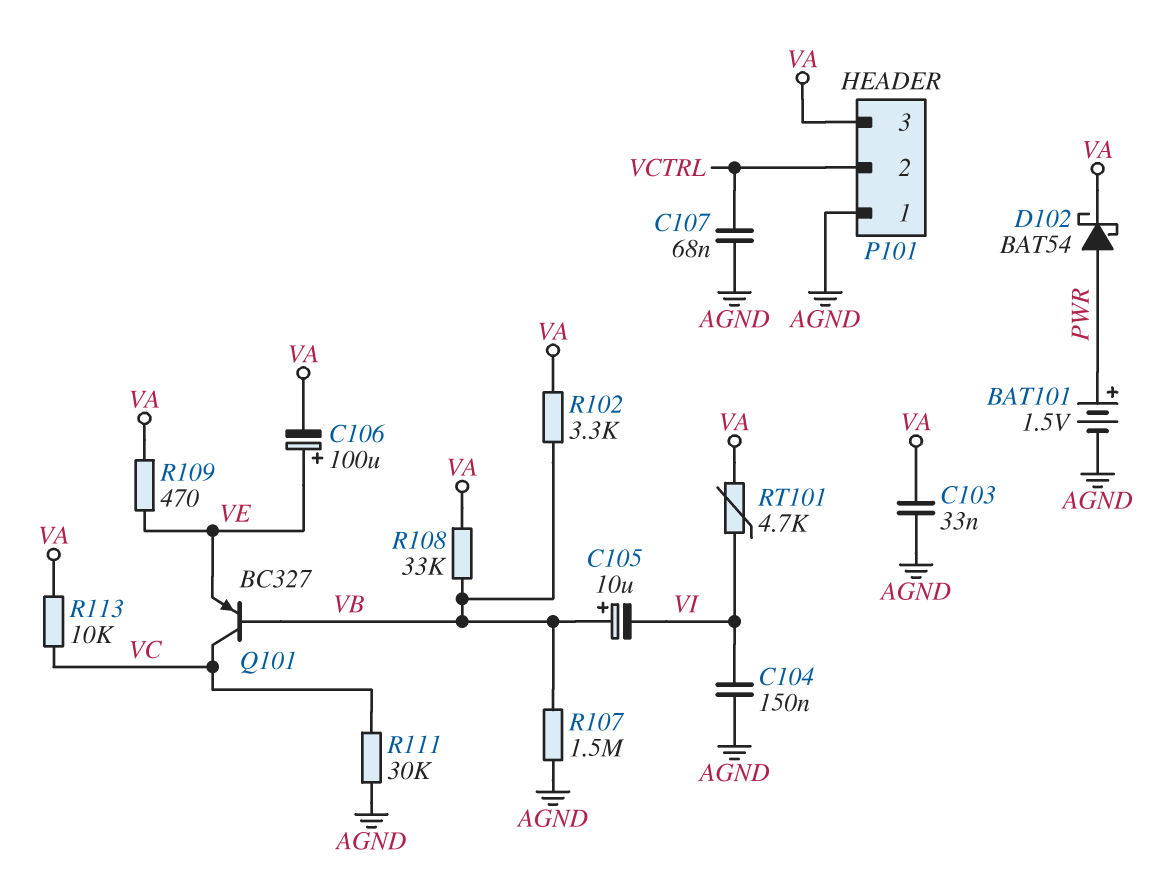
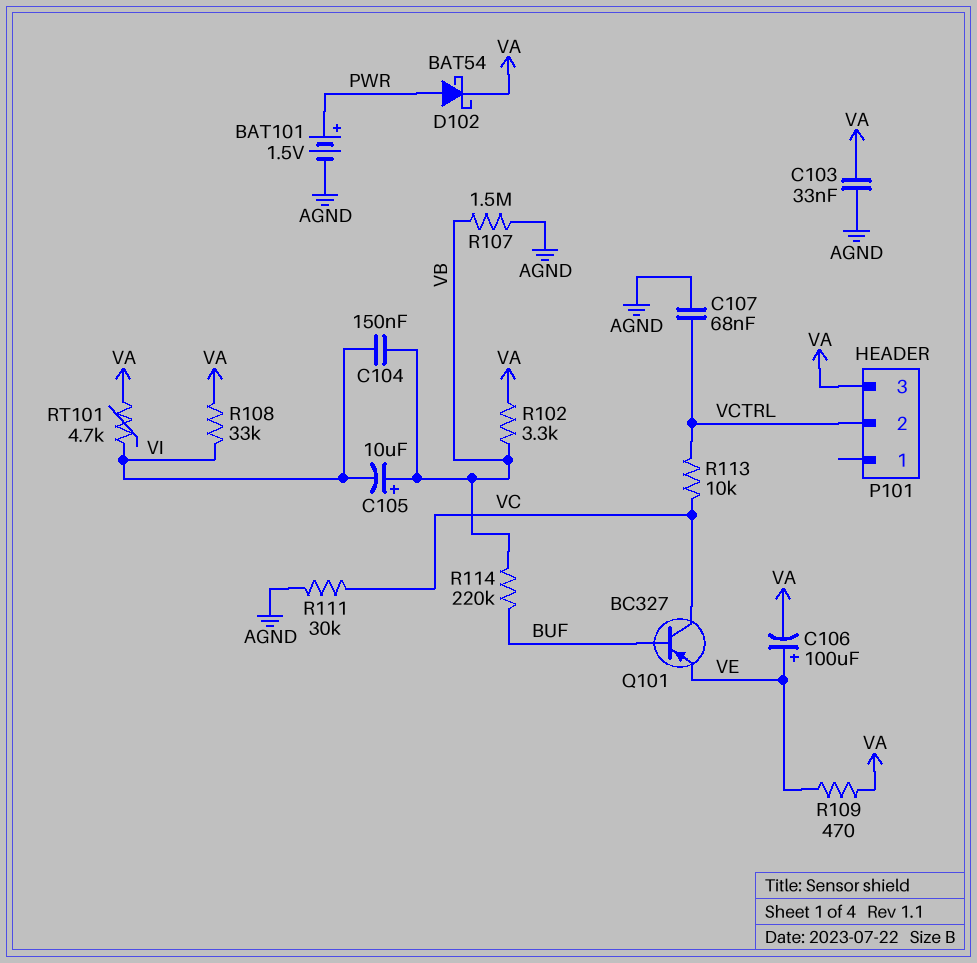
C104: 150nF (AGND, VI) -> 150nF (VB, VI)
P101 pin 1: AGND -> none
Q101: PNP BC327 (B VB, C VC, E VE) -> PNP BC327 (B BUF, C VC, E VE)
R108: 33k (VA, VB) -> 33k (VA, VI)
R113: 10k (VA, VC) -> 10k (VC, VCTRL)
R114: none -> 220k (BUF, VB)

